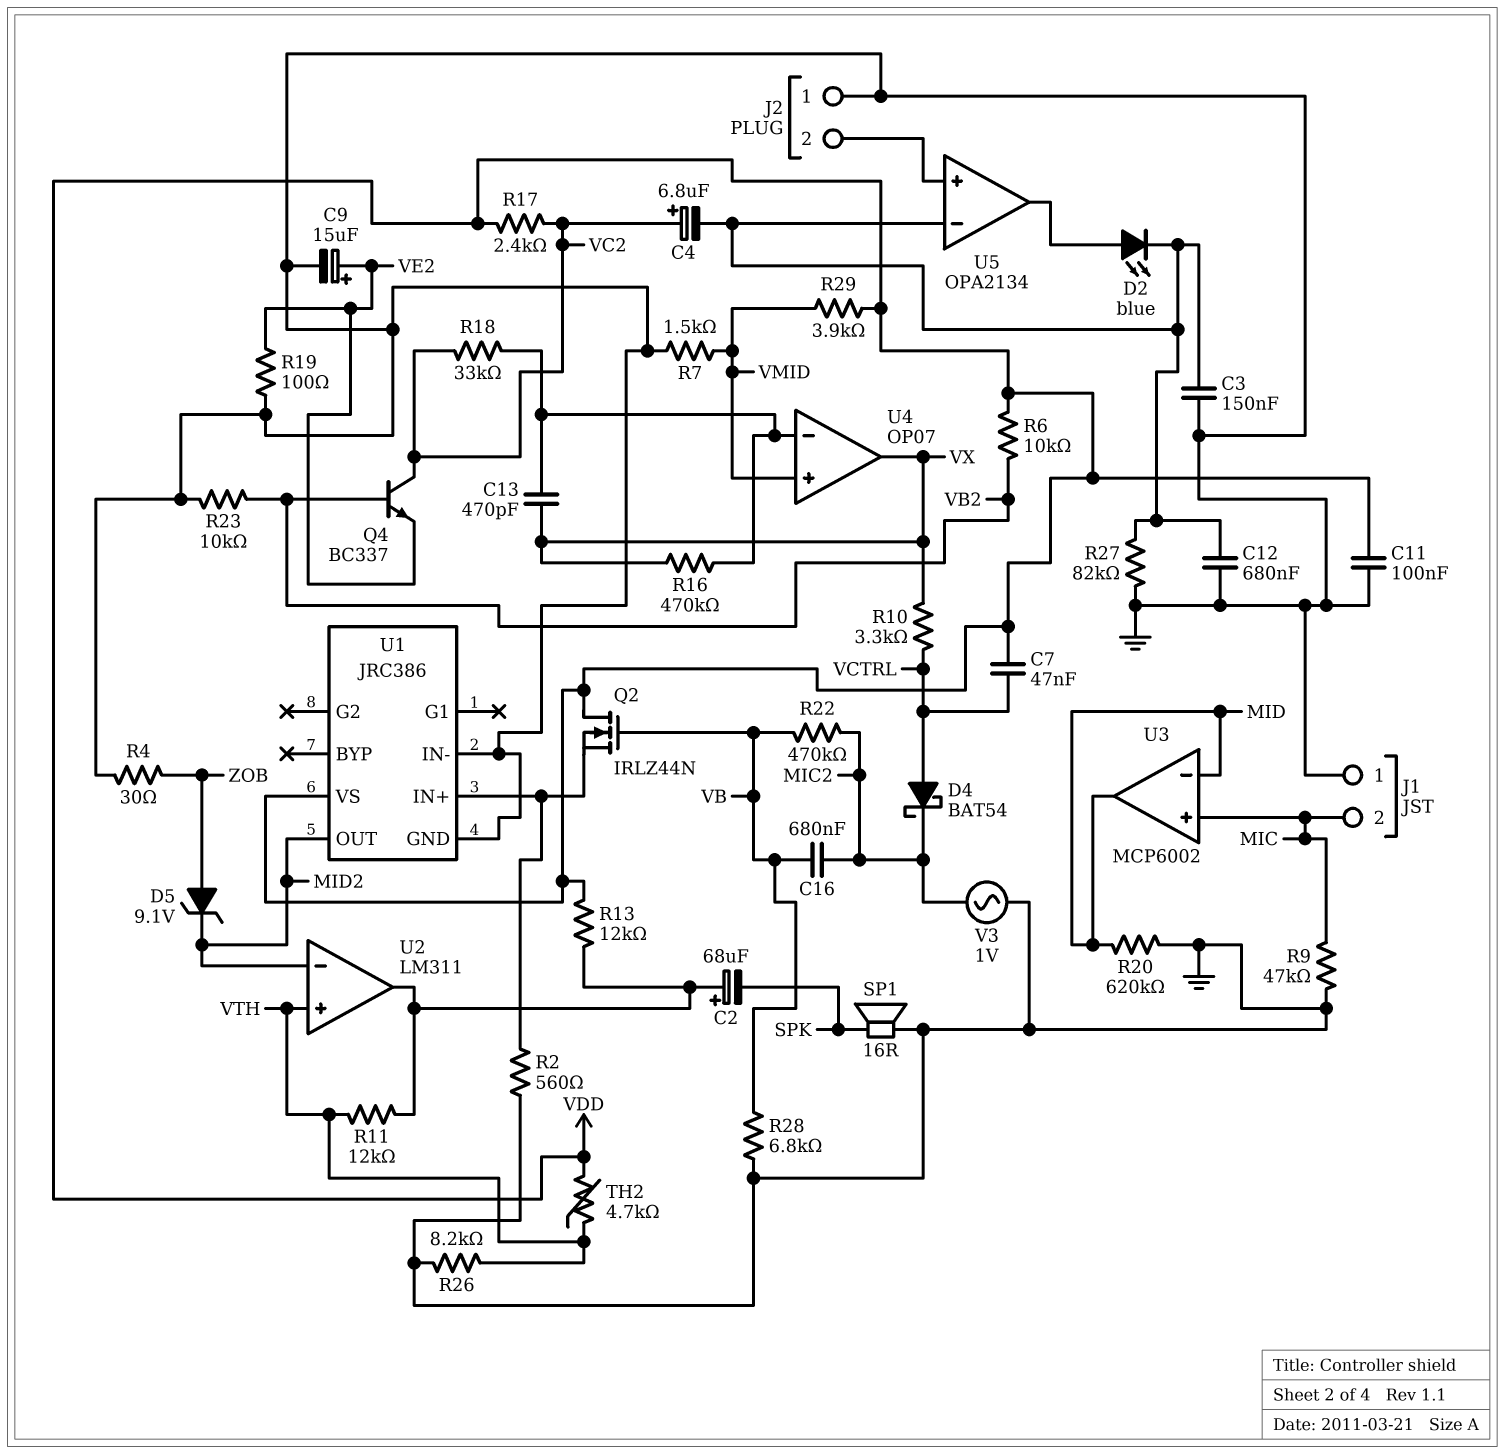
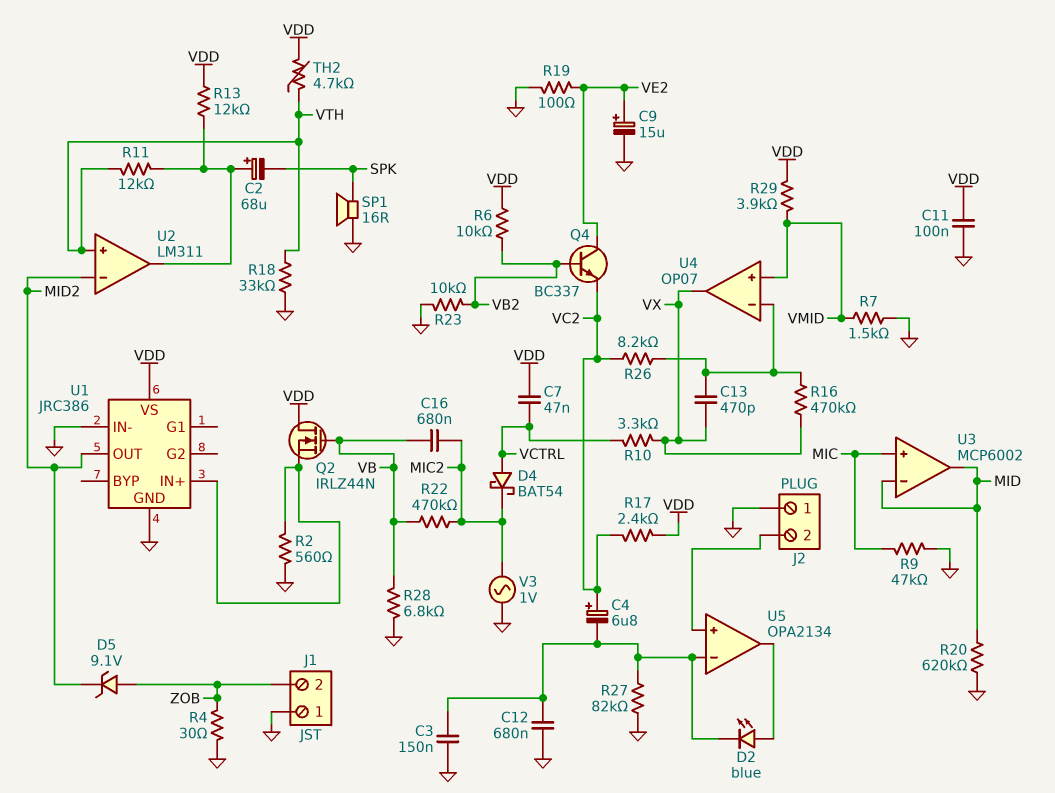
J1 pin 2: MIC -> ZOB
Q4: NPN BC337 (B VB2, C VC2, E VE2) -> NPN BC337 (B VB2, C VE2, E VC2)
R18: 33k (U4/in-, VC2) -> 33k (GND, VTH)
R26: 8.2k (GND, VTH) -> 8.2k (U4/in-, VC2)

